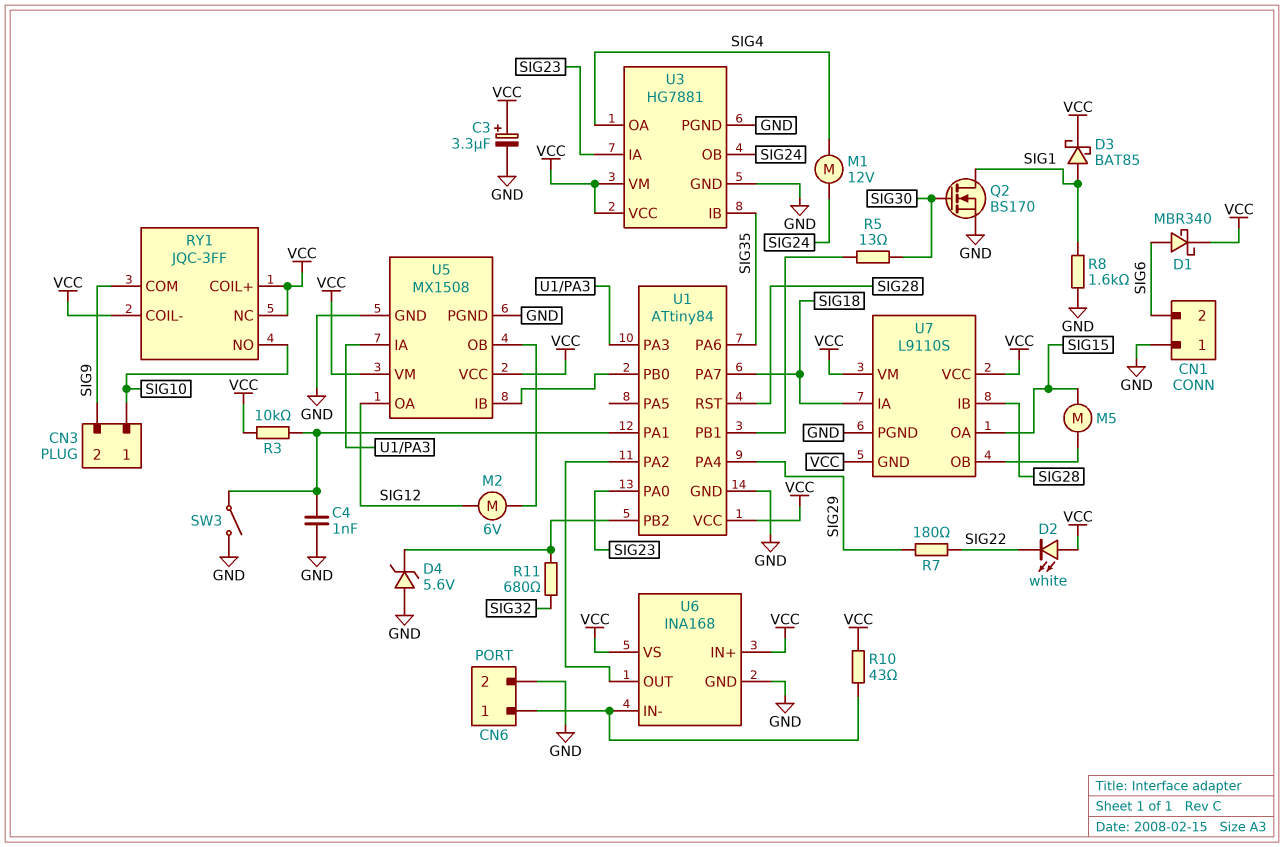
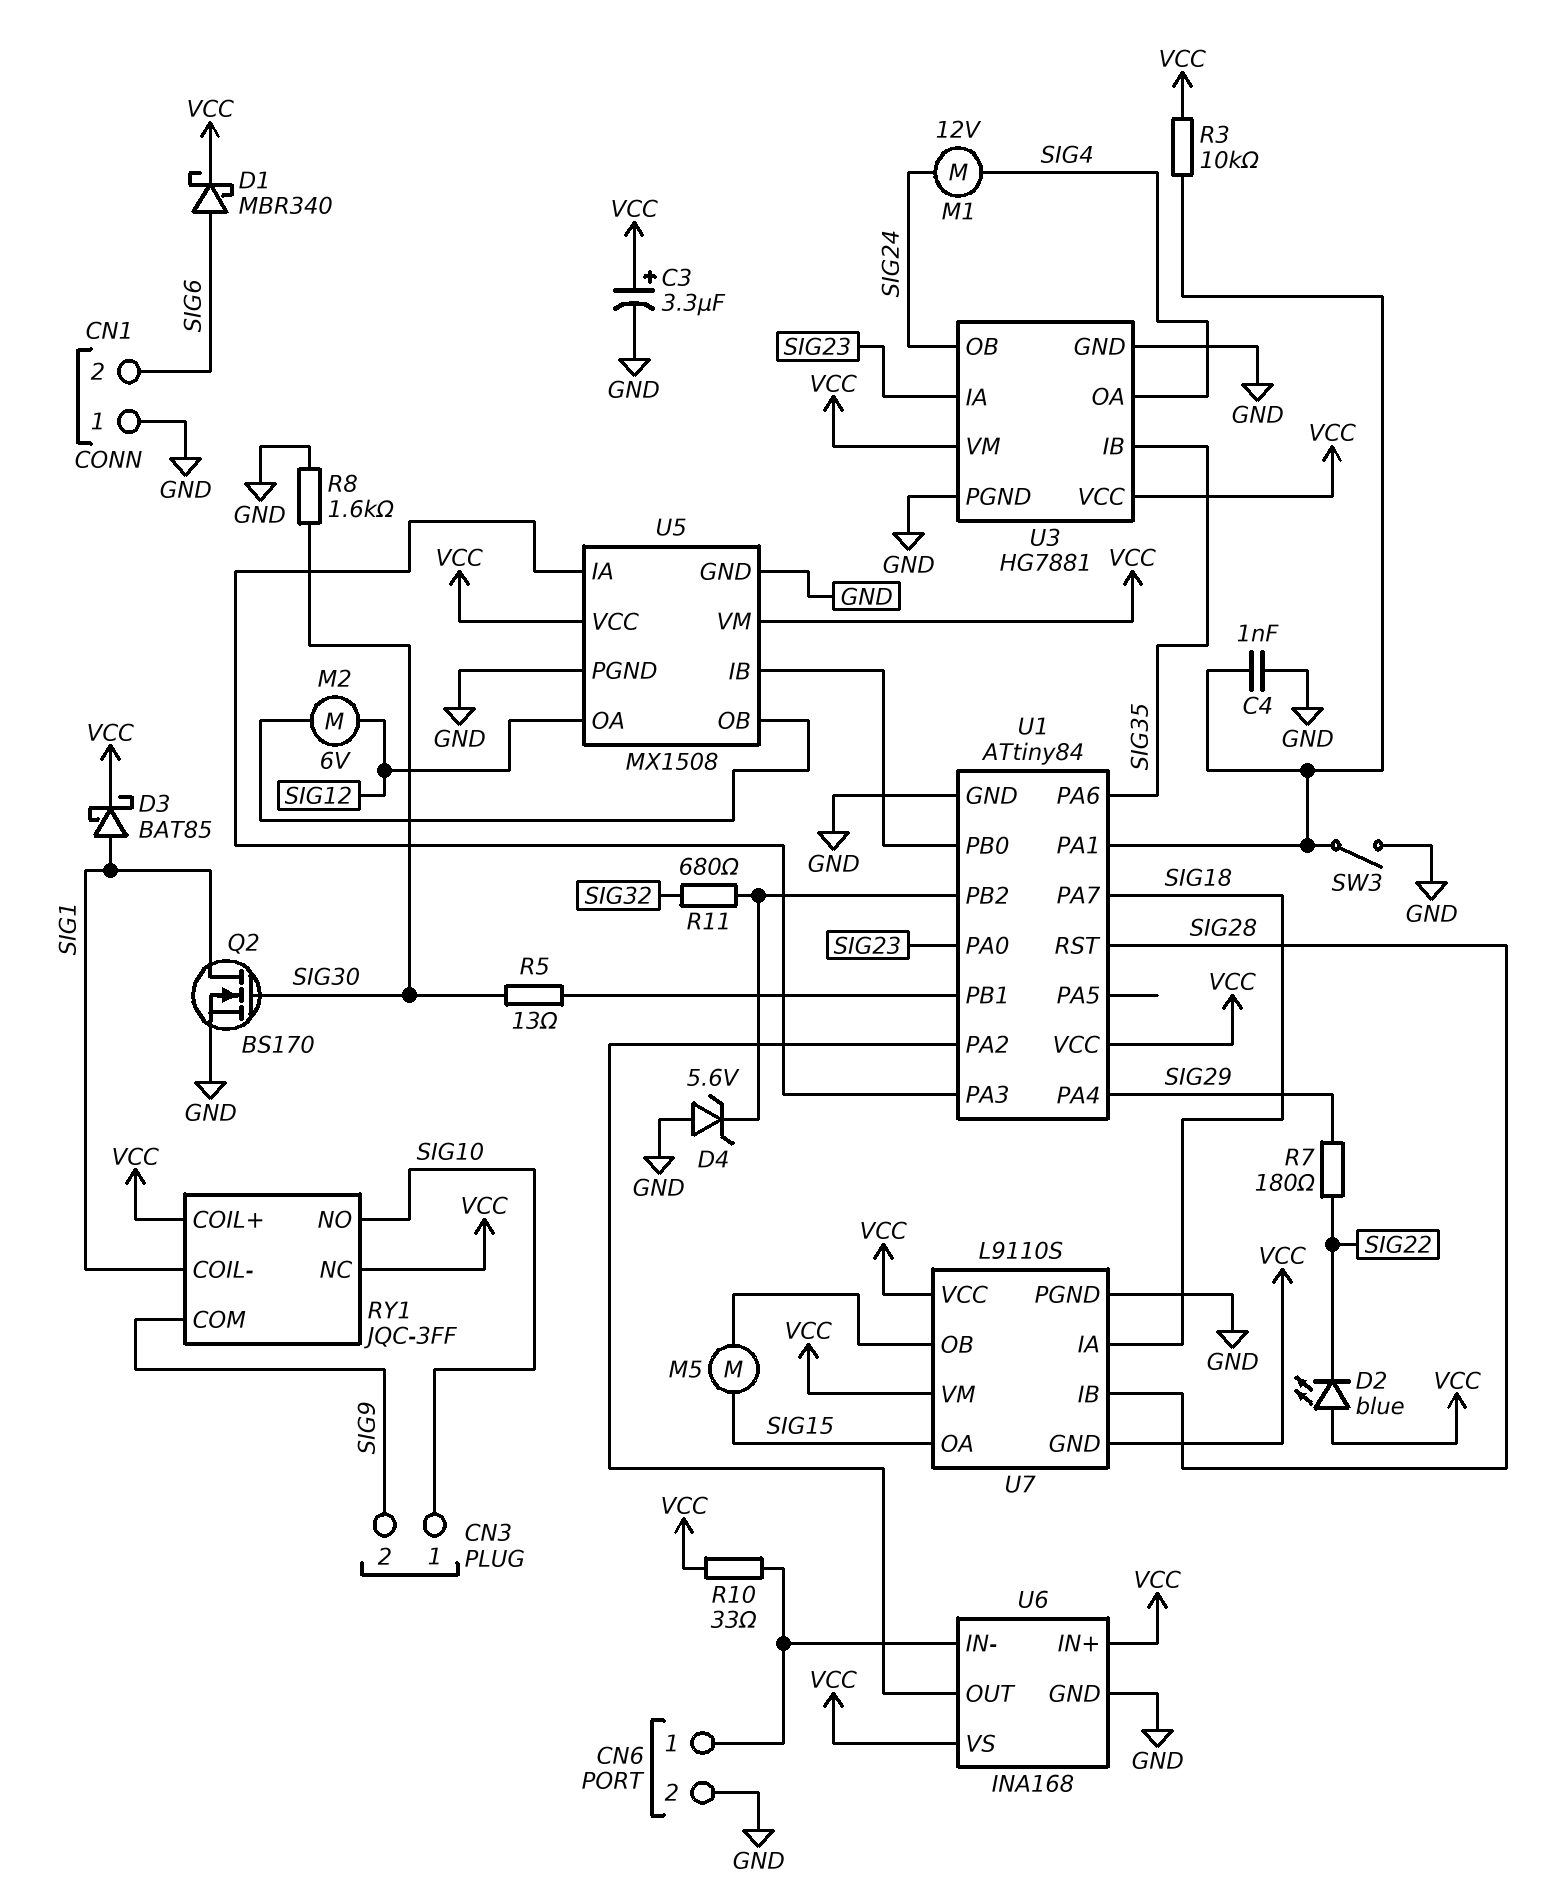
D2: LED white (A VCC, K SIG22) -> LED blue (A VCC, K SIG22)
R8: 1.6k (GND, SIG1) -> 1.6k (GND, SIG30)
R10: 43 (CN6/1, VCC) -> 33 (CN6/1, VCC)
RY1 pin COIL-: VCC -> SIG1

